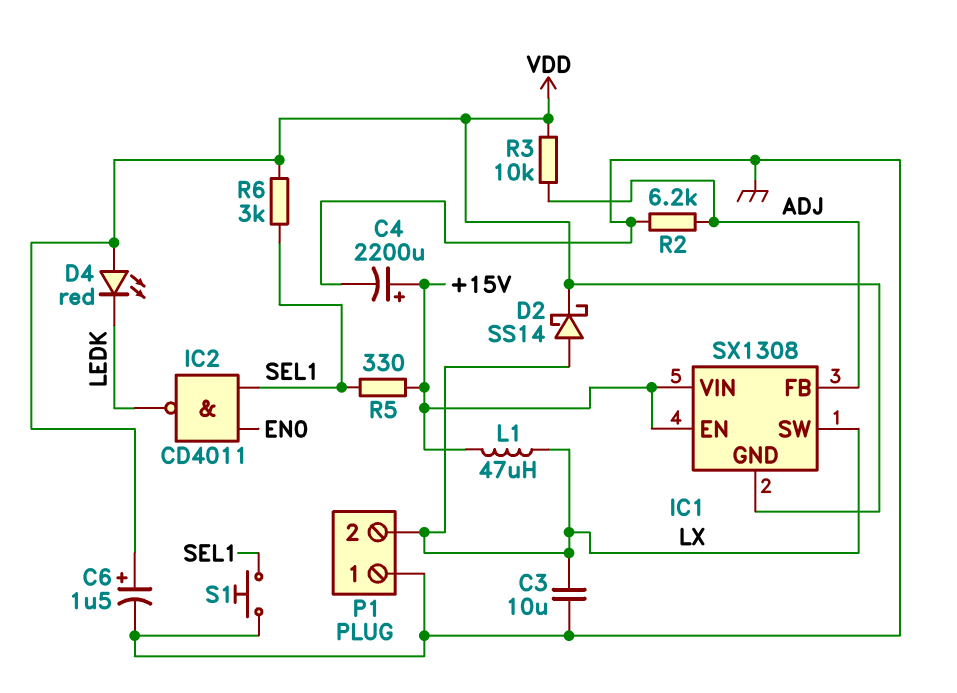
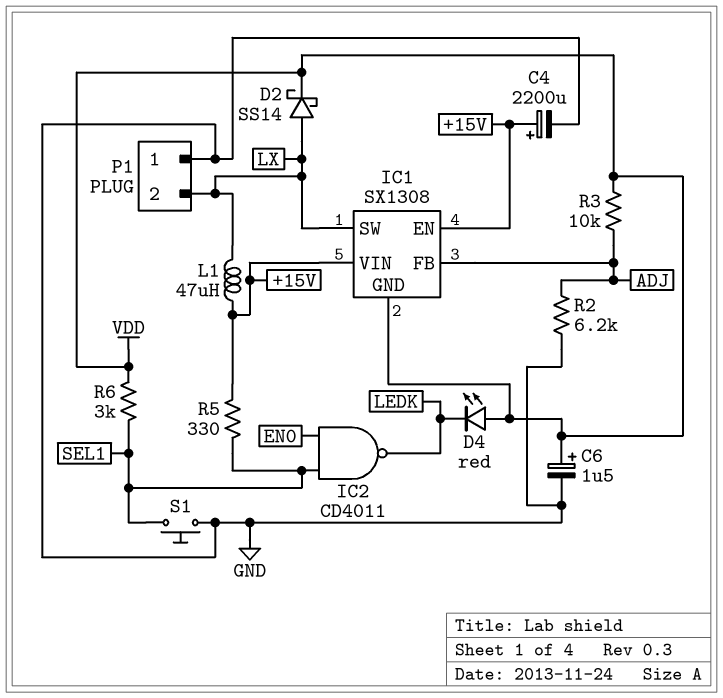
C3: 10uF (GND, LX) -> none

